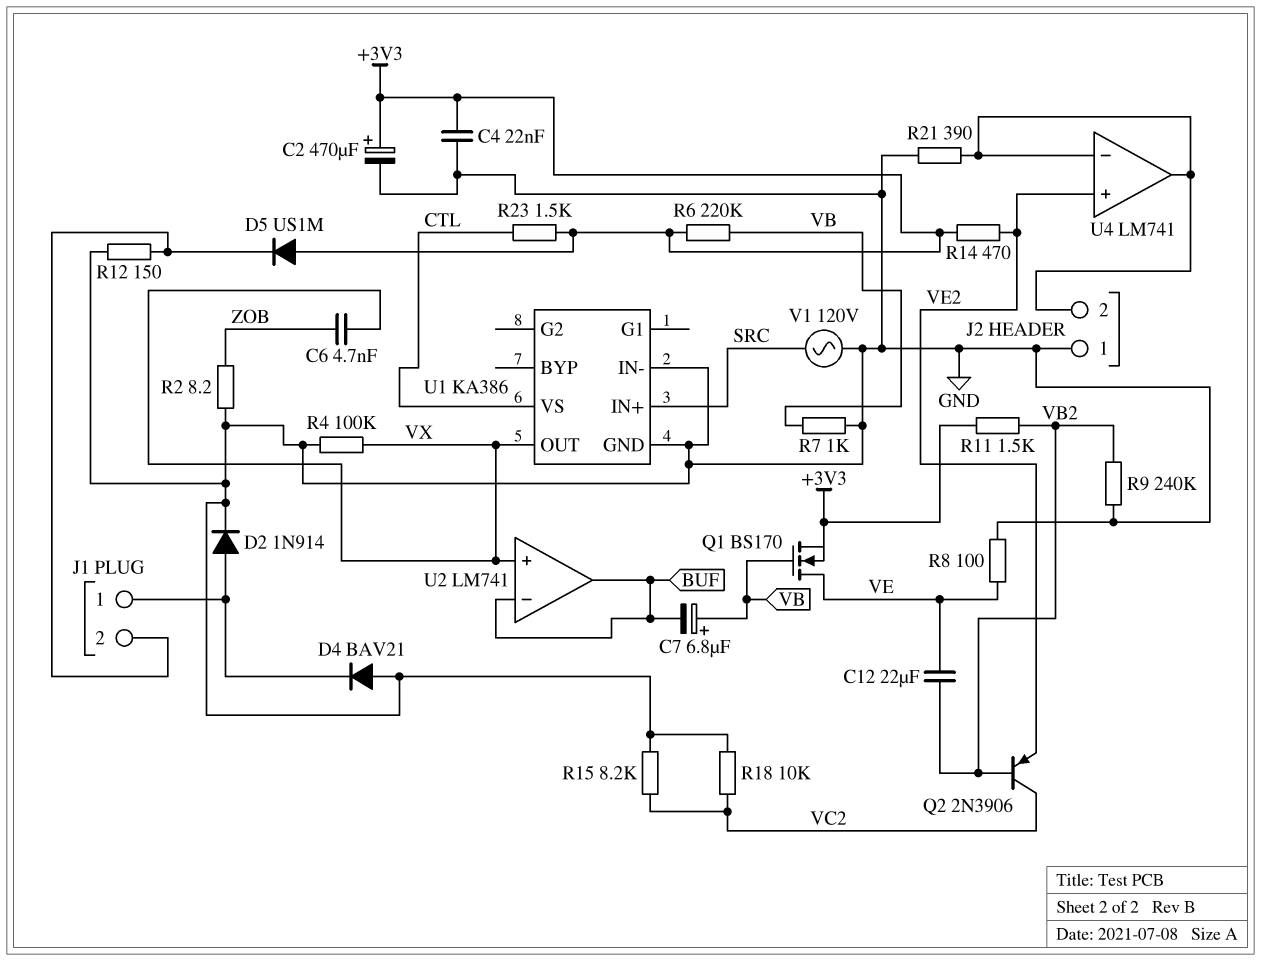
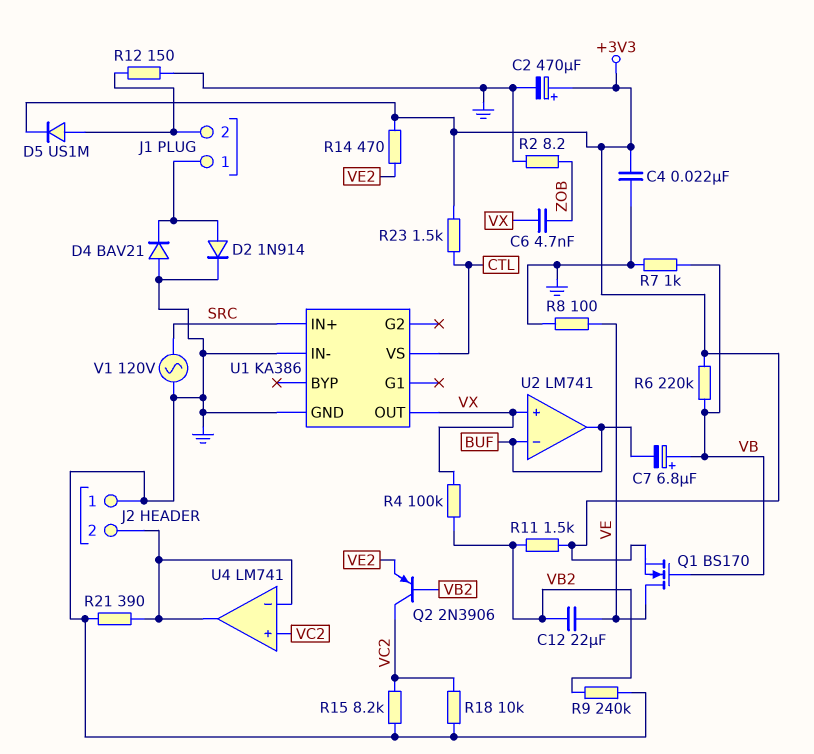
D5: diode US1M (A +3V3, K J1/2) -> diode US1M (A J1/2, K +3V3)
R4: 100k (GND, VX) -> 100k (VB2, VX)
U4 pin in+: VE2 -> VC2

